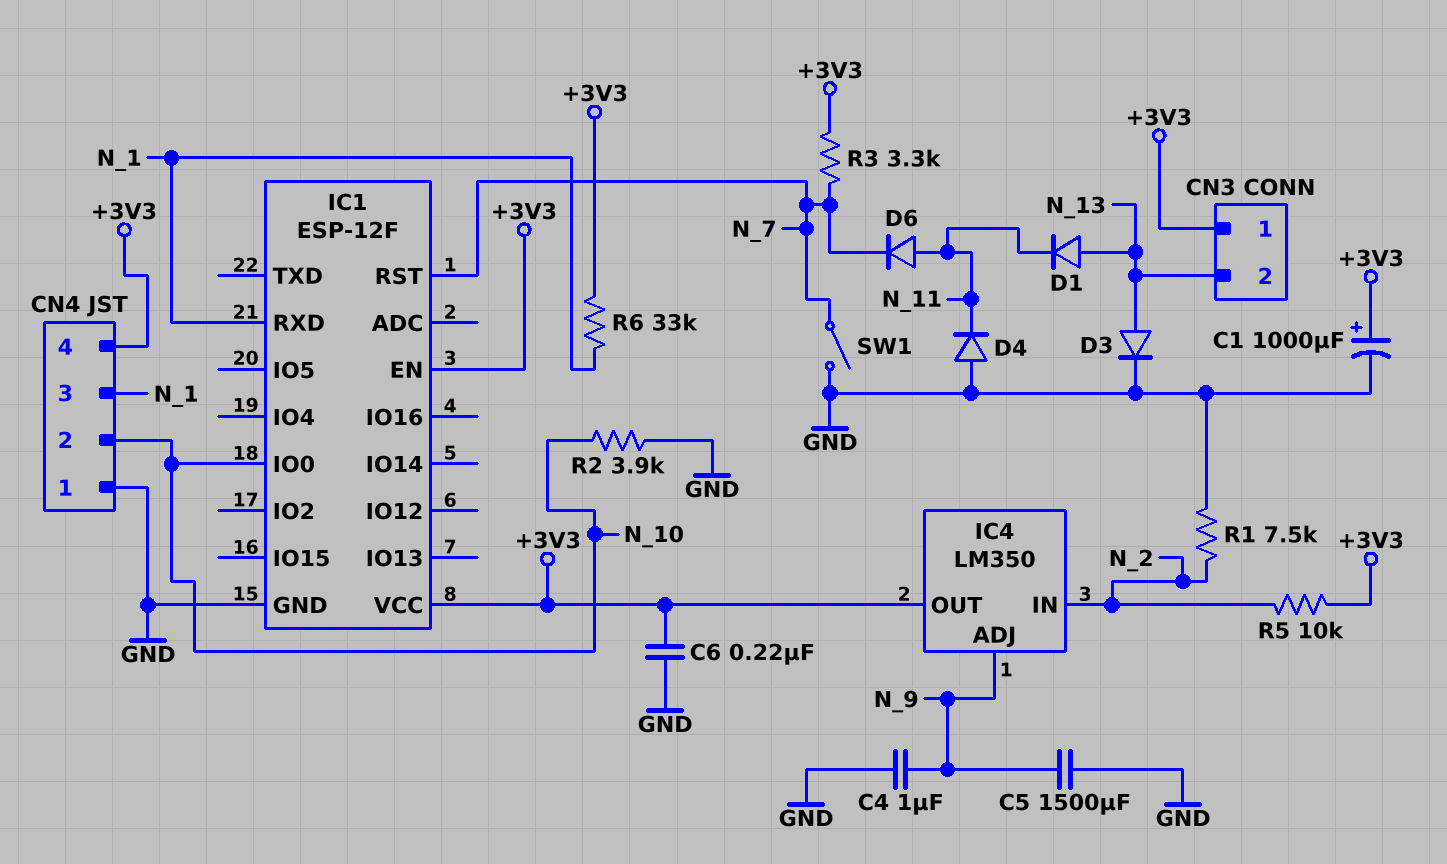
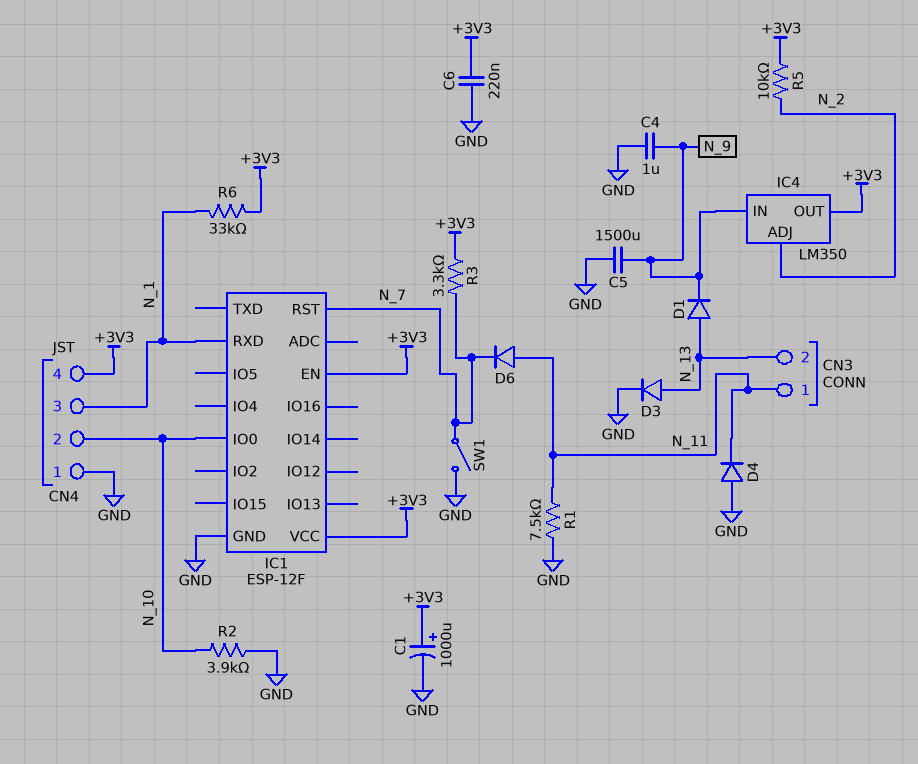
CN3 pin 1: +3V3 -> N_11
D1: diode (A N_13, K N_11) -> diode (A N_13, K N_9)
IC4 pin ADJ: N_9 -> N_2
IC4 pin IN: N_2 -> N_9
R1: 7.5k (GND, N_2) -> 7.5k (GND, N_11)

